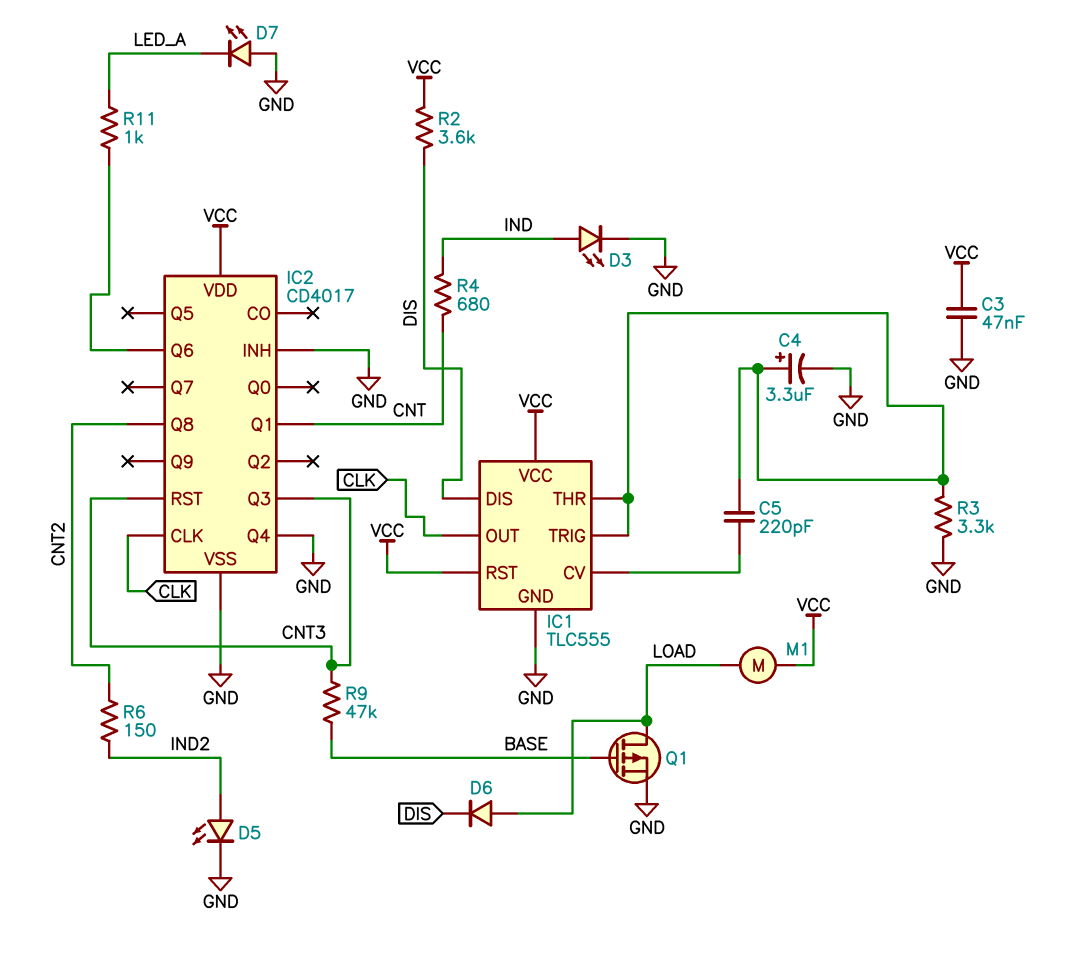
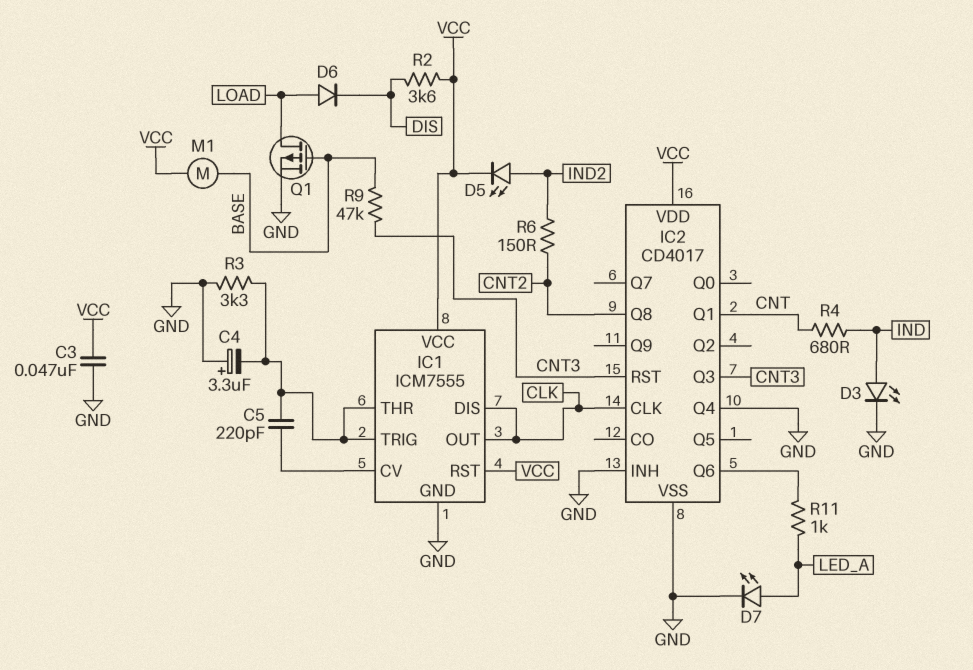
C4: 3.3uF (plus IC1/THR, minus GND) -> 3.3uF (plus GND, minus IC1/THR)
D5: LED (A IND2, K GND) -> LED (A IND2, K VCC)
D7: LED (A GND, K LED_A) -> LED (A LED_A, K GND)
IC1: TLC555 -> ICM7555
IC1 pin DIS: DIS -> CLK
M1: motor (LOAD, VCC) -> motor (BASE, VCC)

